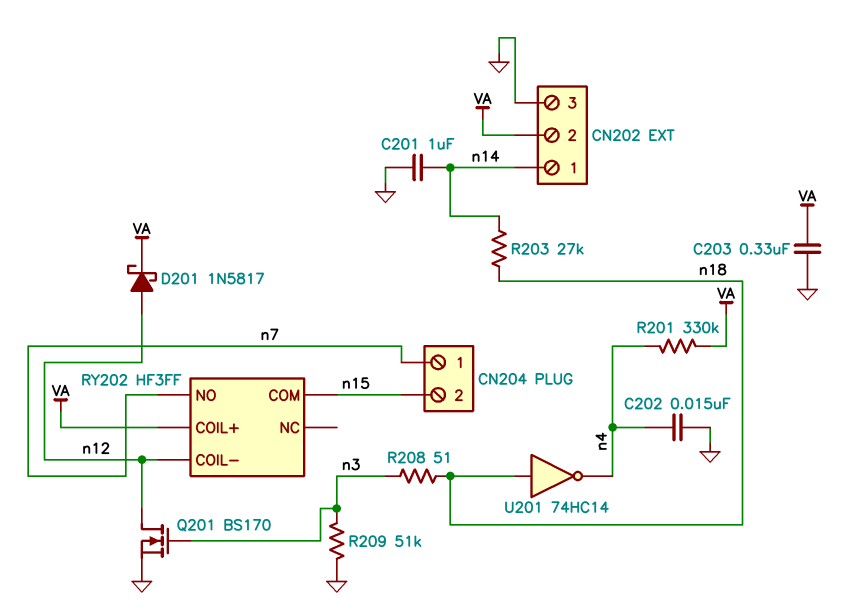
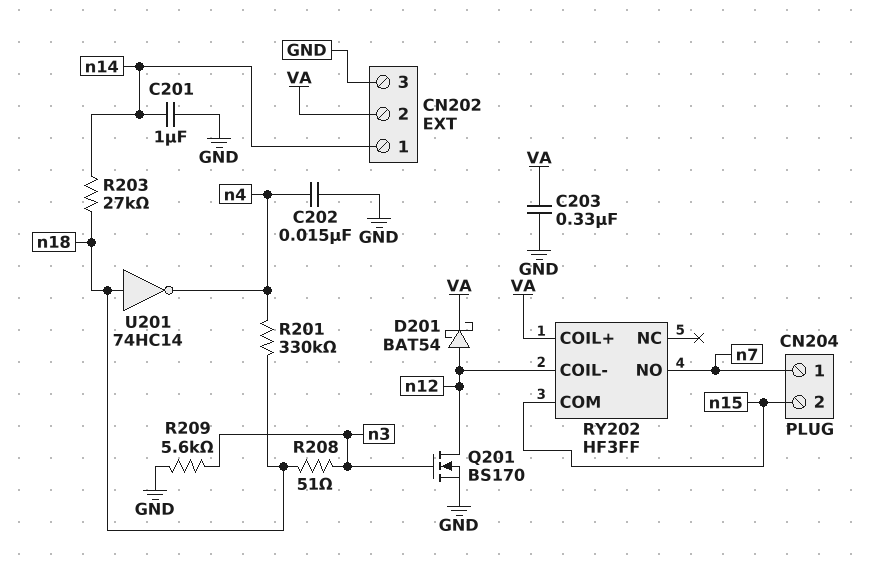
D201: schottky 1N5817 (A n12, K VA) -> schottky BAT54 (A n12, K VA)
R201: 330k (VA, n4) -> 330k (n4, n18)
R209: 51k (GND, n3) -> 5.6k (GND, n3)

